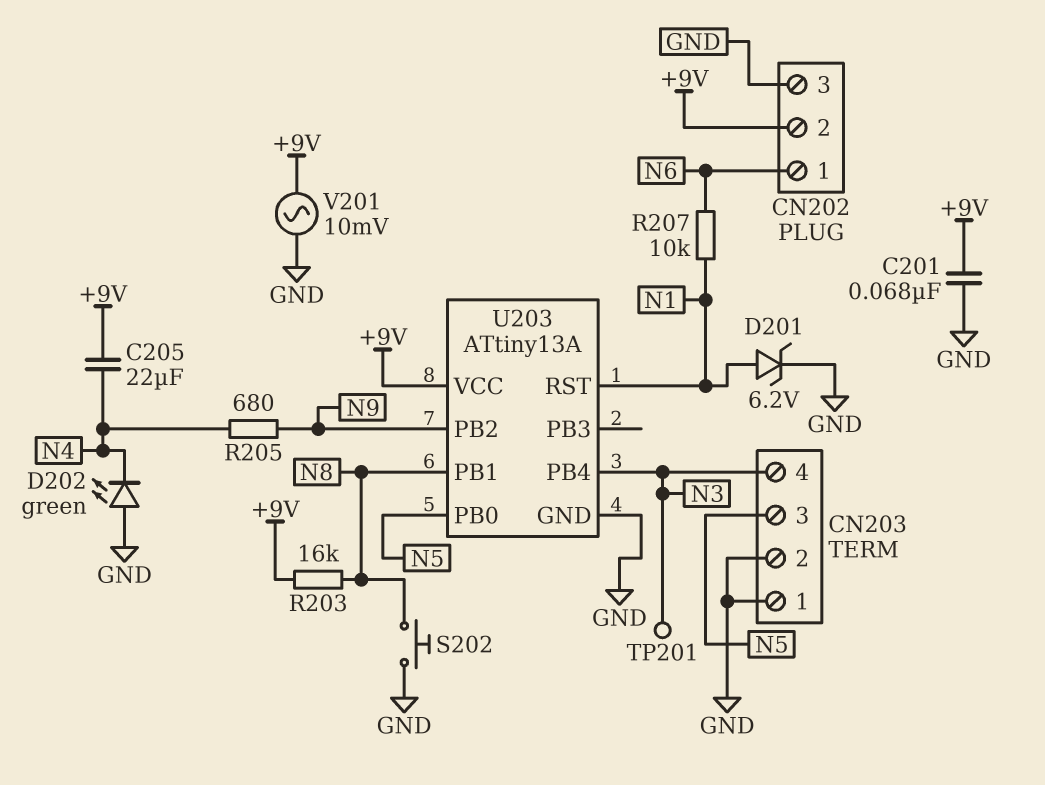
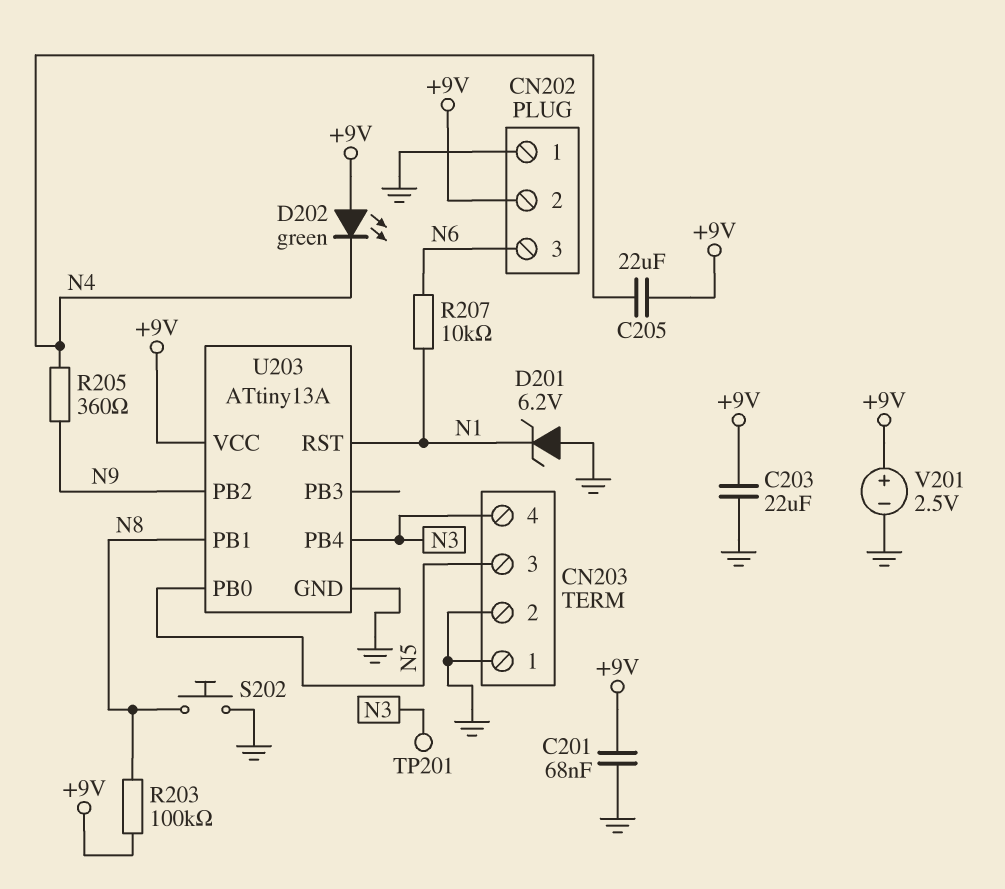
C203: none -> 22uF (+9V, GND)
CN202 pin 1: N6 -> GND
CN202 pin 3: GND -> N6
D201: zener 6.2V (A N1, K GND) -> zener 6.2V (A GND, K N1)
D202: LED green (A GND, K N4) -> LED green (A +9V, K N4)
R203: 16k (+9V, N8) -> 100k (+9V, N8)
R205: 680 (N4, N9) -> 360 (N4, N9)
V201: AC 10mV (+9V, GND) -> 2.5V (plus +9V, minus GND)

